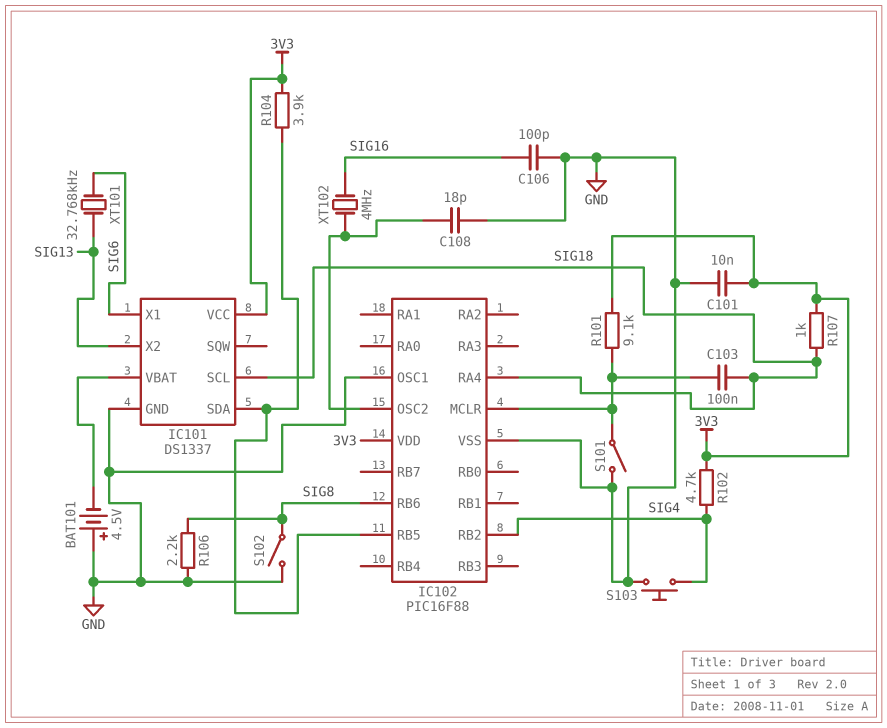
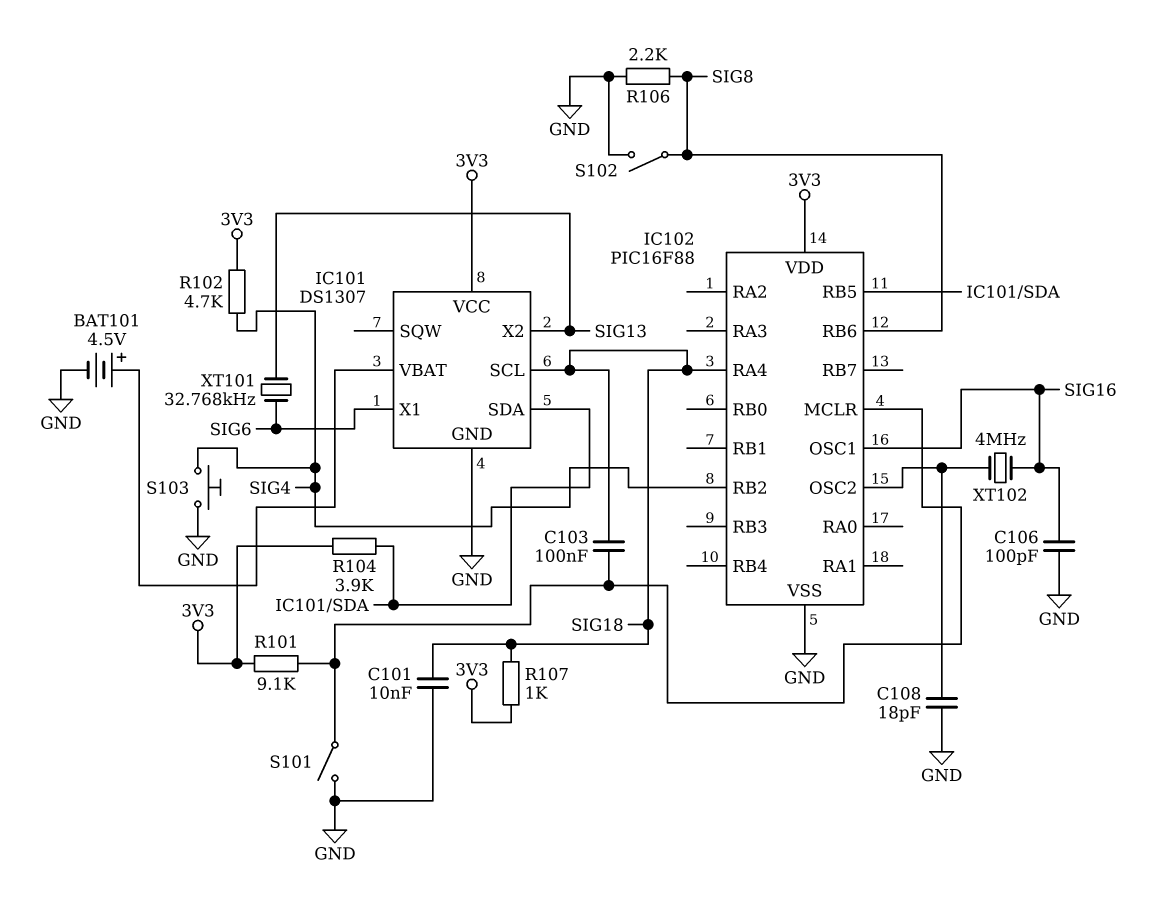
BAT101: 4.5V (plus GND, minus IC101/VBAT) -> 4.5V (plus IC101/VBAT, minus GND)
C101: 10nF (3V3, GND) -> 10nF (GND, SIG18)
IC101: DS1337 -> DS1307
IC102 pin OSC1: GND -> SIG16

